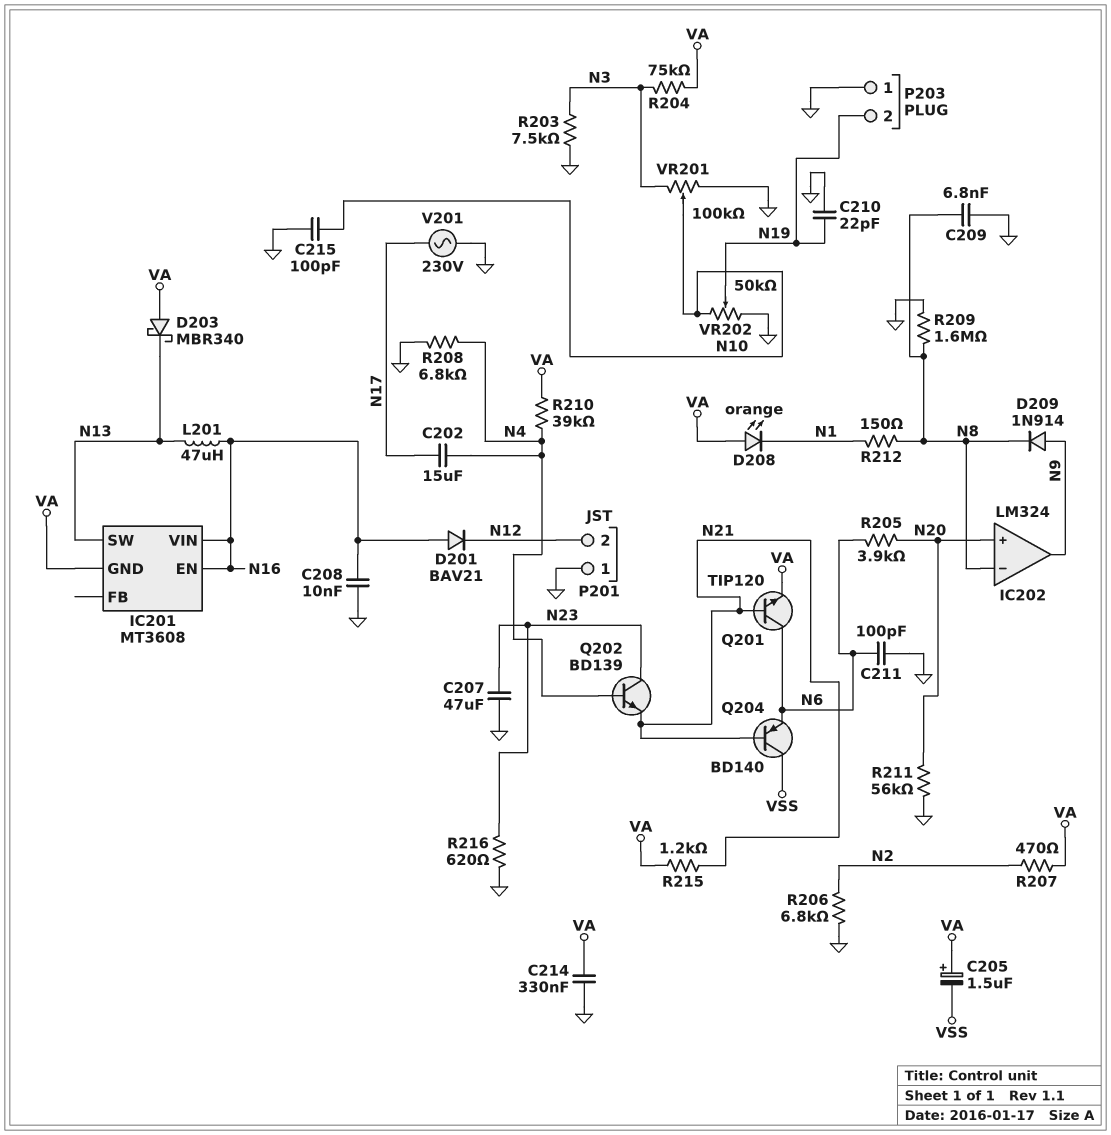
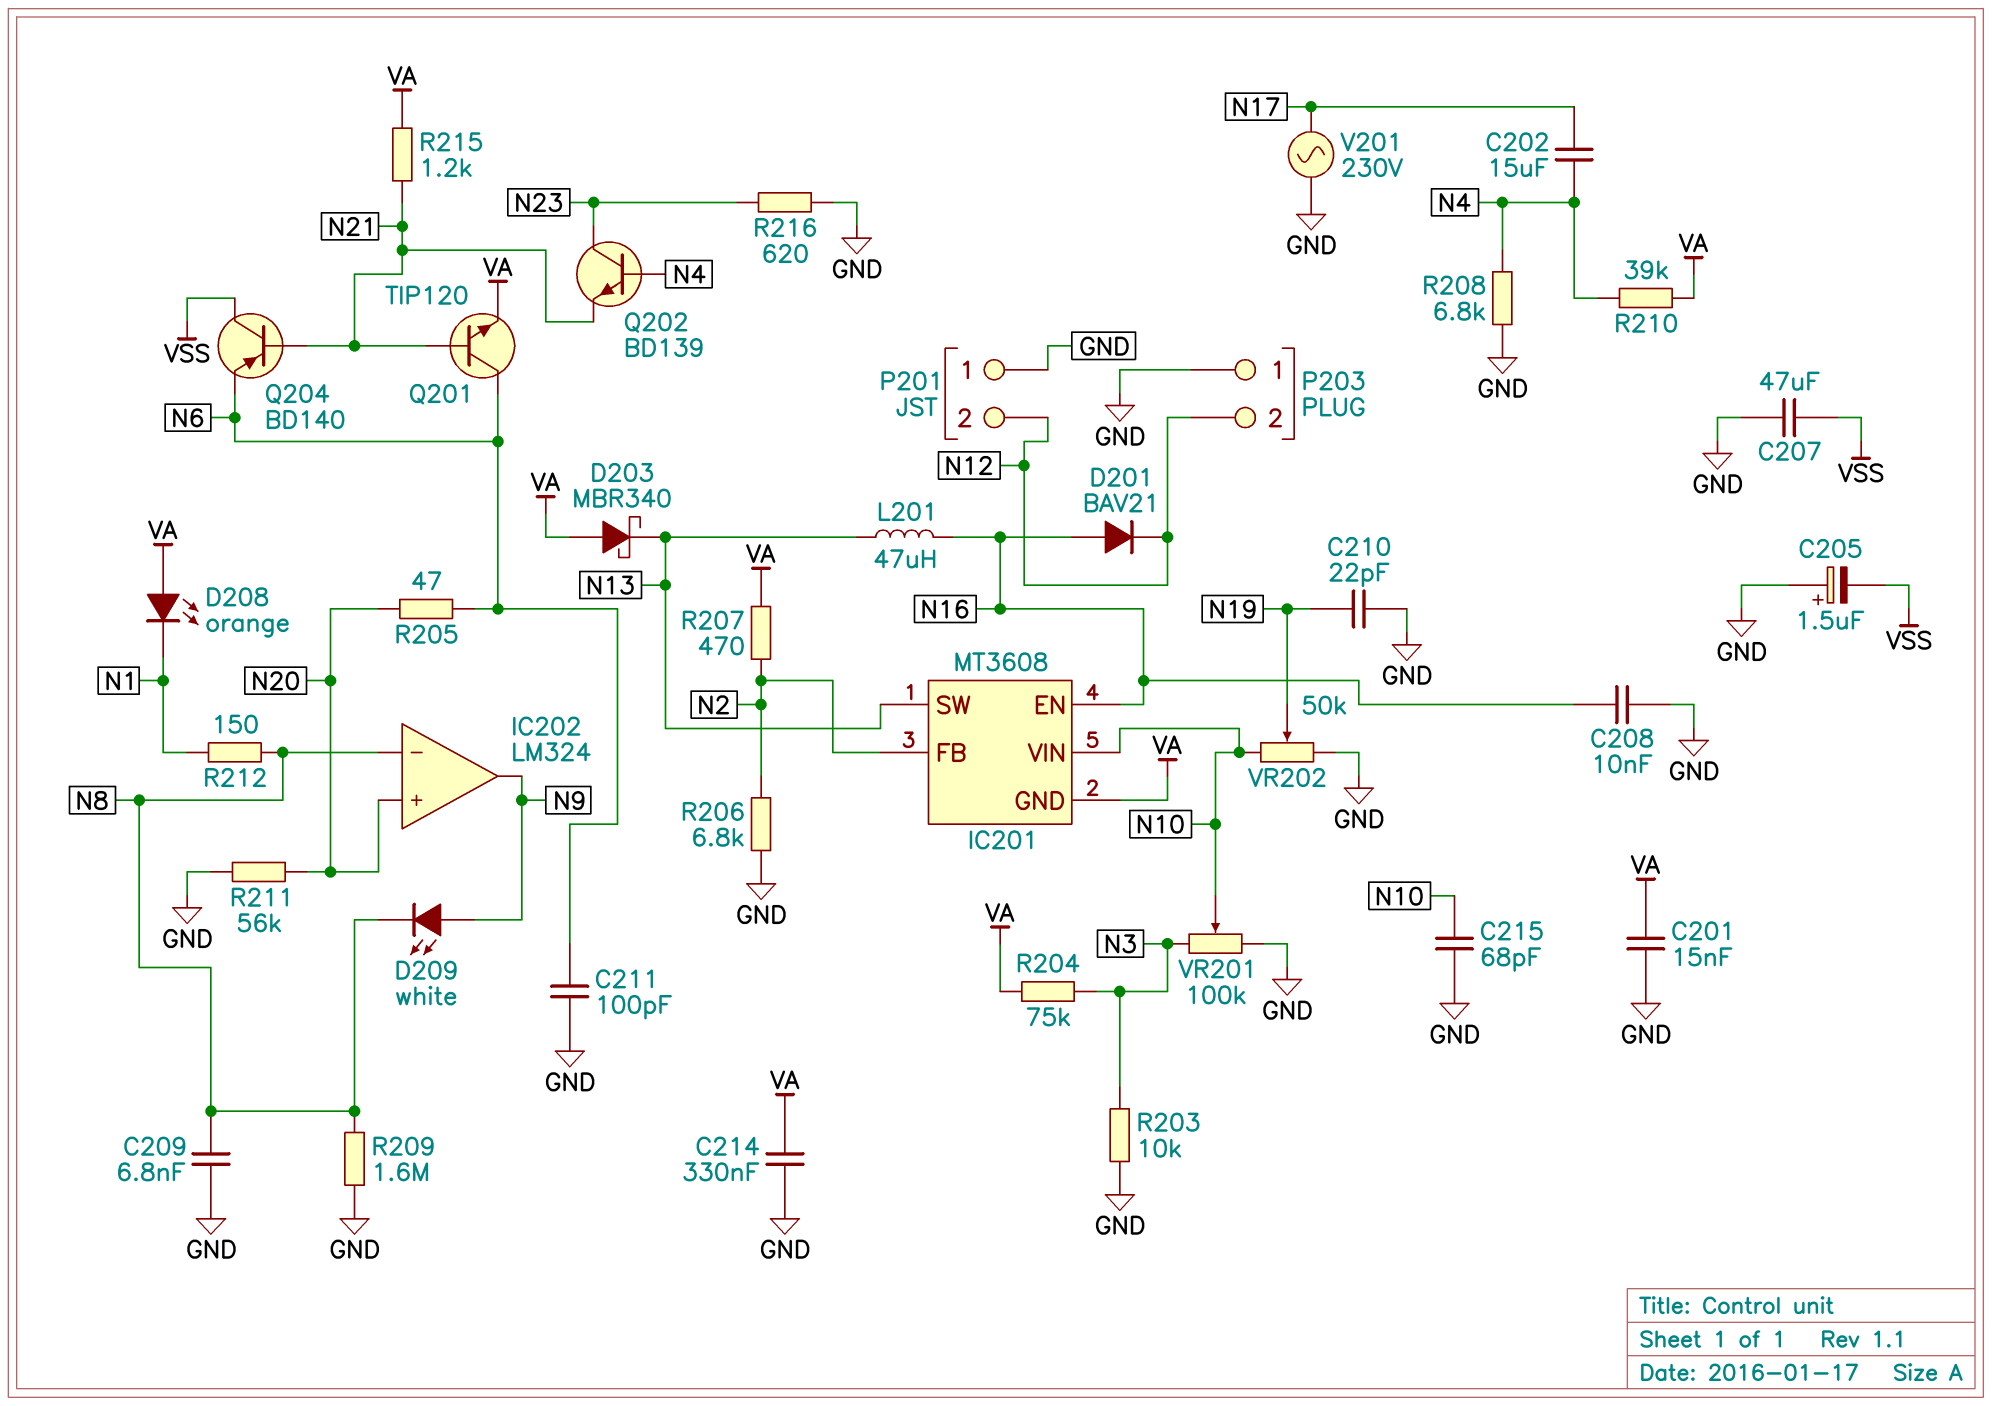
C201: none -> 15nF (GND, VA)
C205: 1.5uF (plus VA, minus VSS) -> 1.5uF (plus GND, minus VSS)
C207: 47uF (GND, N23) -> 47uF (GND, VSS)
C215: 100pF (GND, N10) -> 68pF (GND, N10)
D209: diode 1N914 (A N9, K N8) -> LED white (A N9, K N8)
IC201 pin FB: none -> N2
IC201 pin VIN: N16 -> N10
P203 pin 2: N19 -> N12
R203: 7.5k (GND, N3) -> 10k (GND, N3)
R205: 3.9k (N6, N20) -> 47 (N6, N20)

